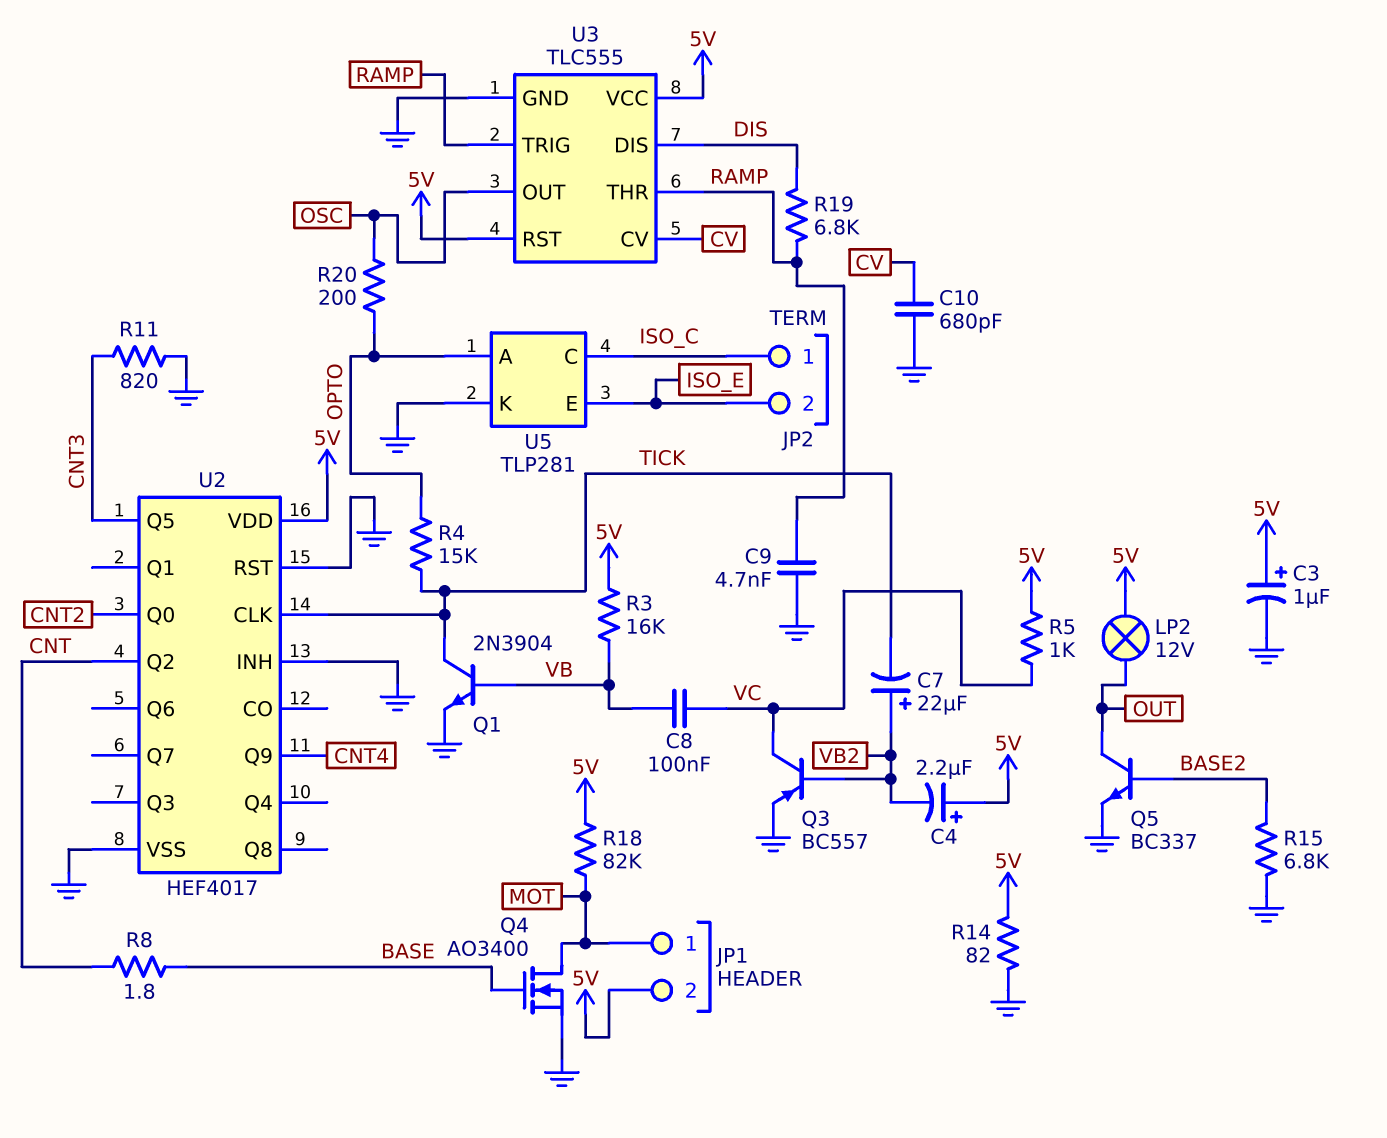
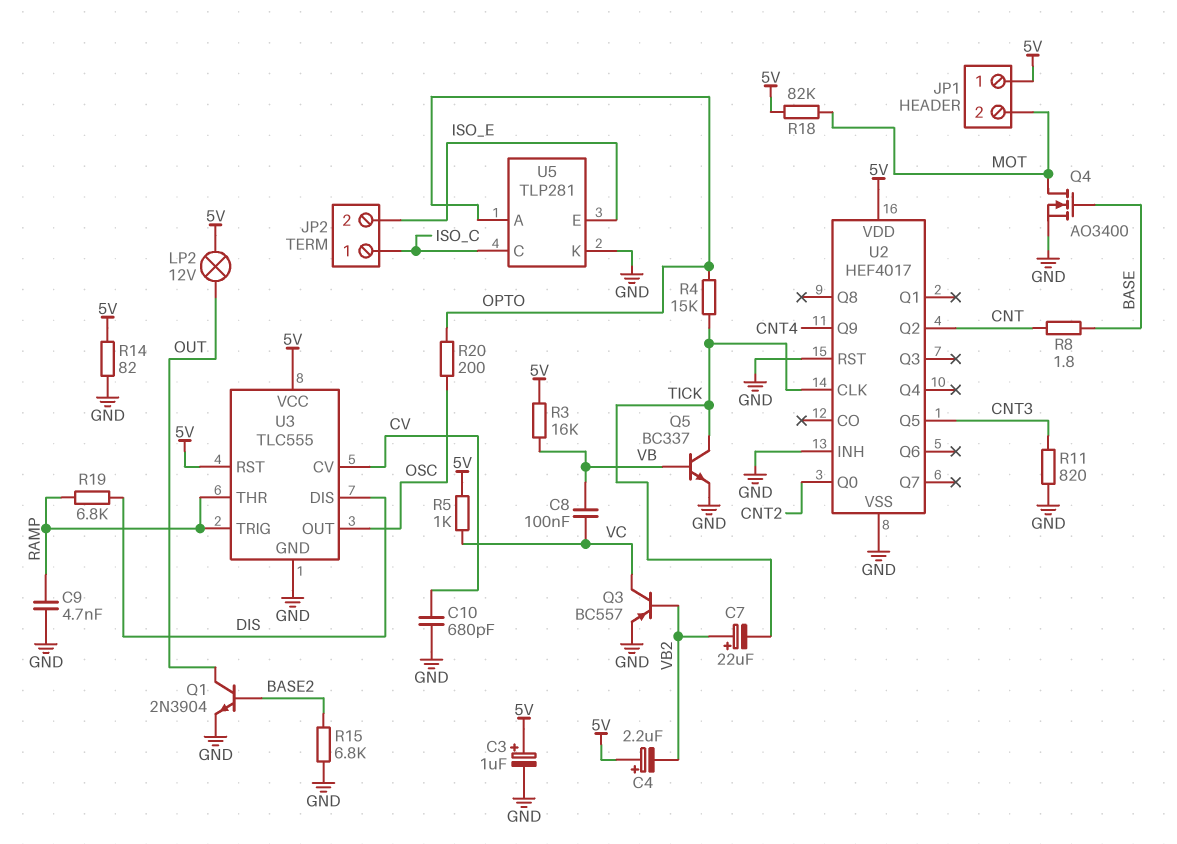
JP1 pin 1: MOT -> 5V
JP1 pin 2: 5V -> MOT
Q1: NPN 2N3904 (B VB, C TICK, E GND) -> NPN 2N3904 (B BASE2, C OUT, E GND)
Q5: NPN BC337 (B BASE2, C OUT, E GND) -> NPN BC337 (B VB, C TICK, E GND)

